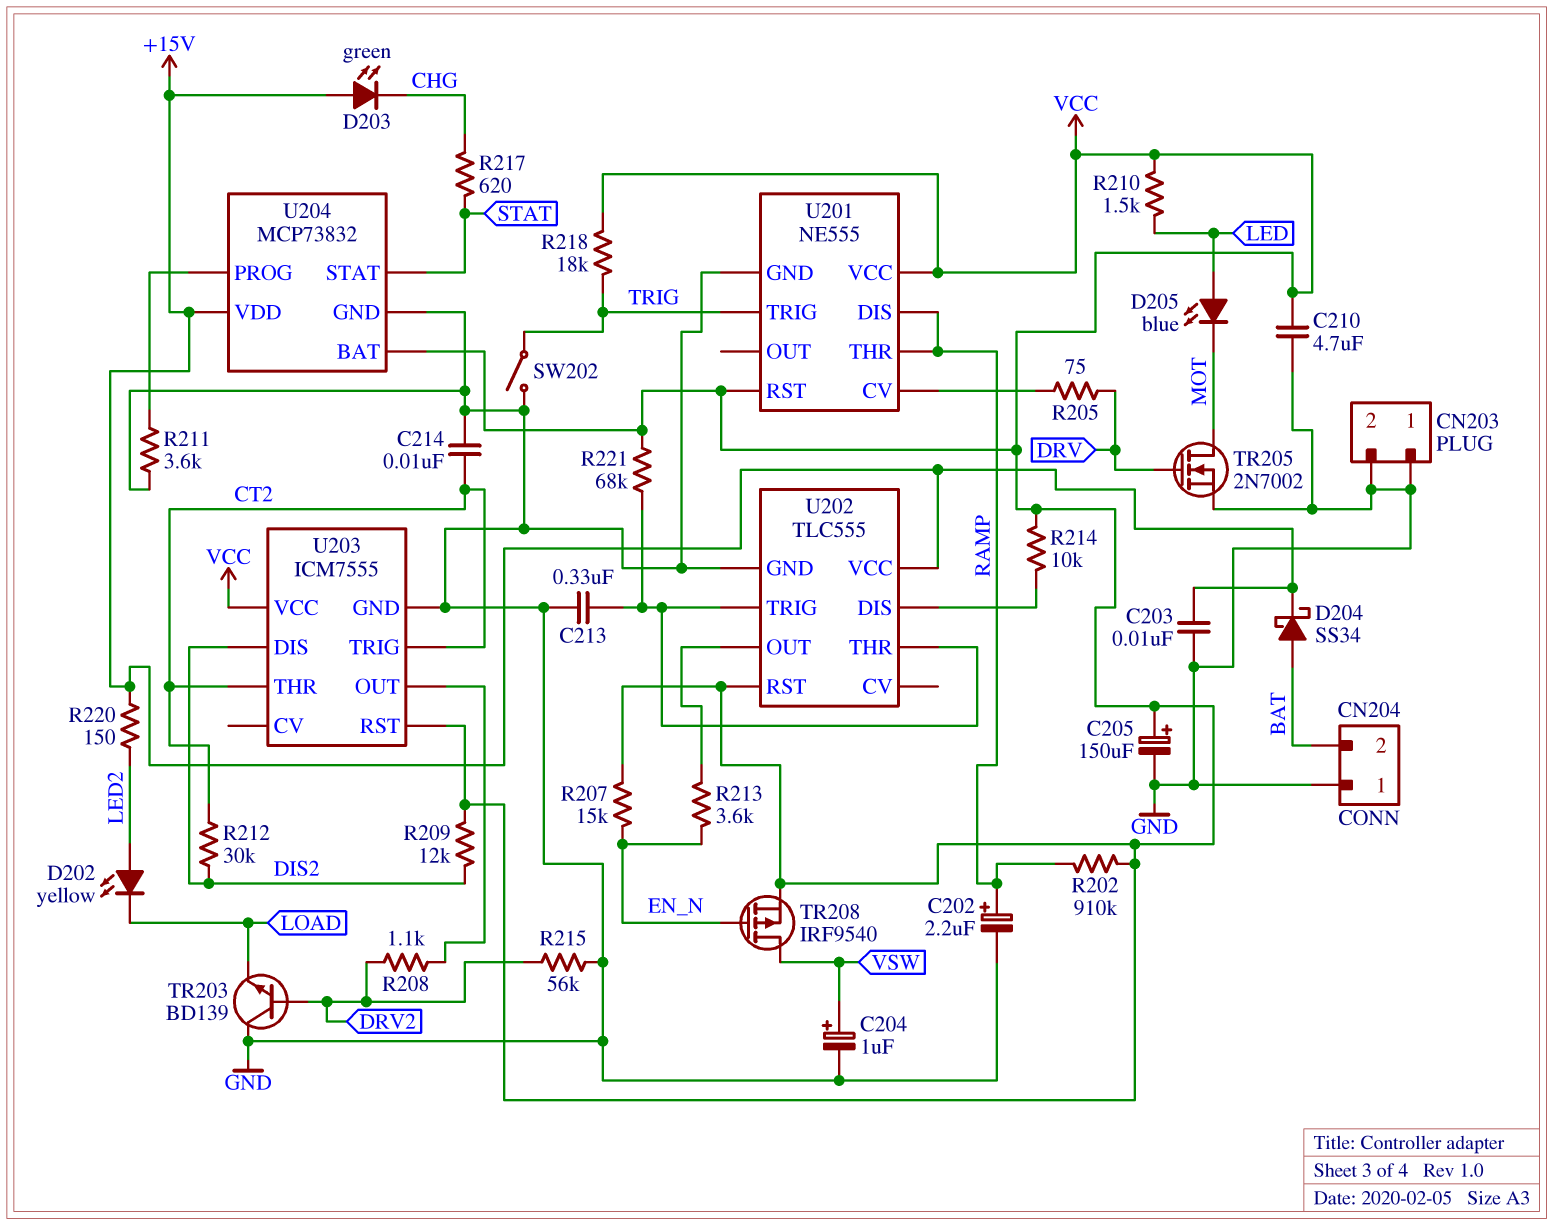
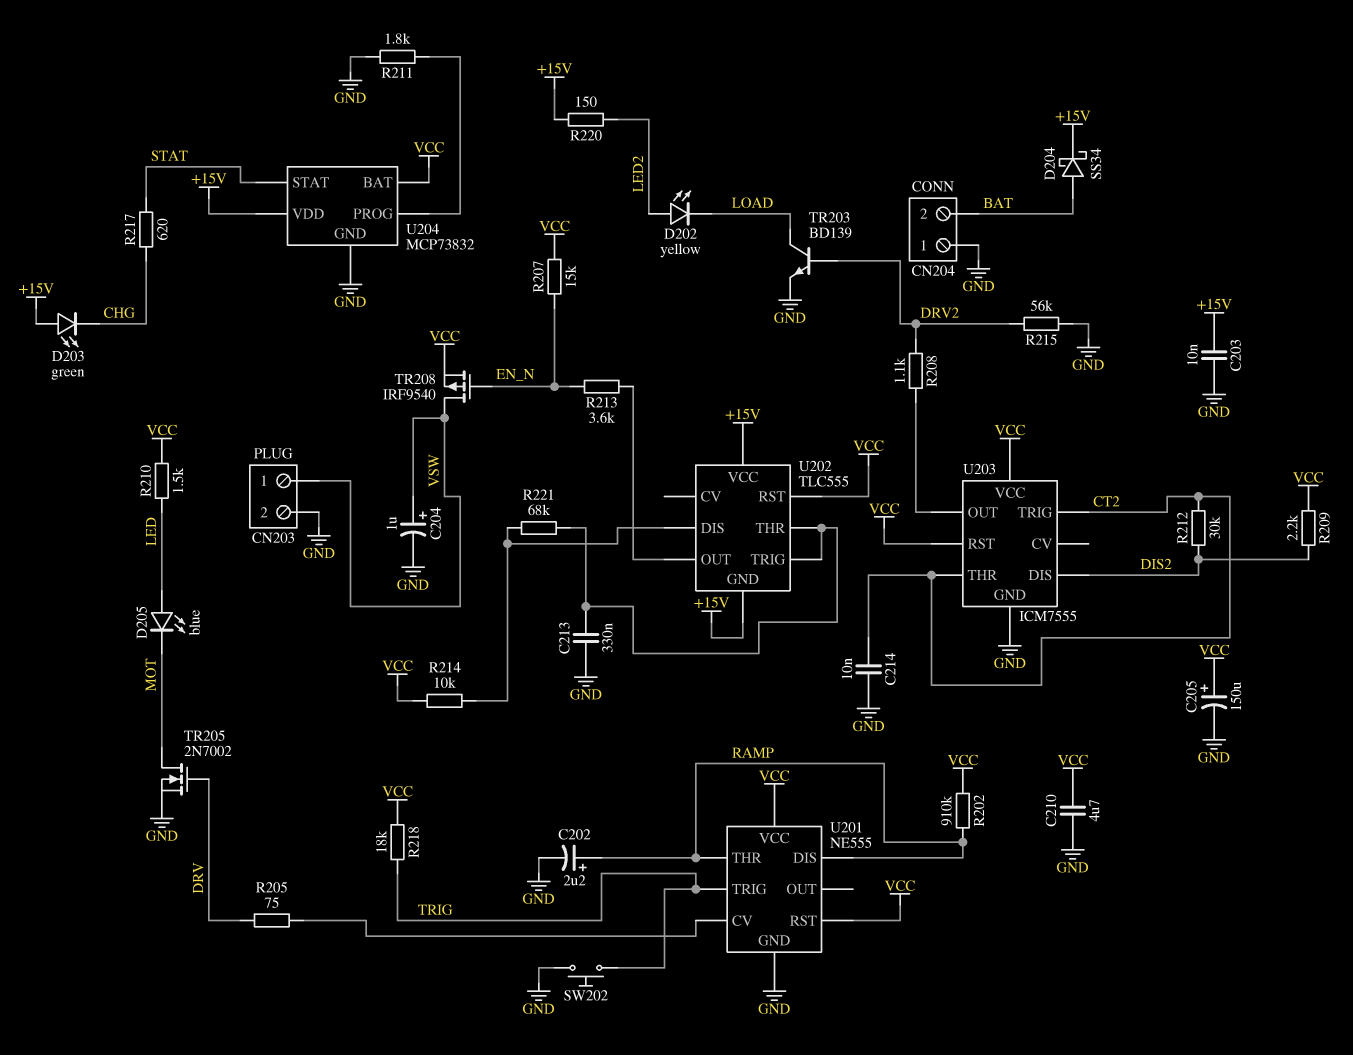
CN203 pin 1: GND -> VSW
R209: 12k (DIS2, VCC) -> 2.2k (DIS2, VCC)
R211: 3.6k (GND, U204/PROG) -> 1.8k (GND, U204/PROG)
R221: 68k (U202/THR, VCC) -> 68k (U202/DIS, U202/THR)
SW202: switch (GND, TRIG) -> button (GND, TRIG)
TR203: NPN BD139 (B DRV2, C GND, E LOAD) -> NPN BD139 (B DRV2, C LOAD, E GND)
U202 pin GND: GND -> +15V

